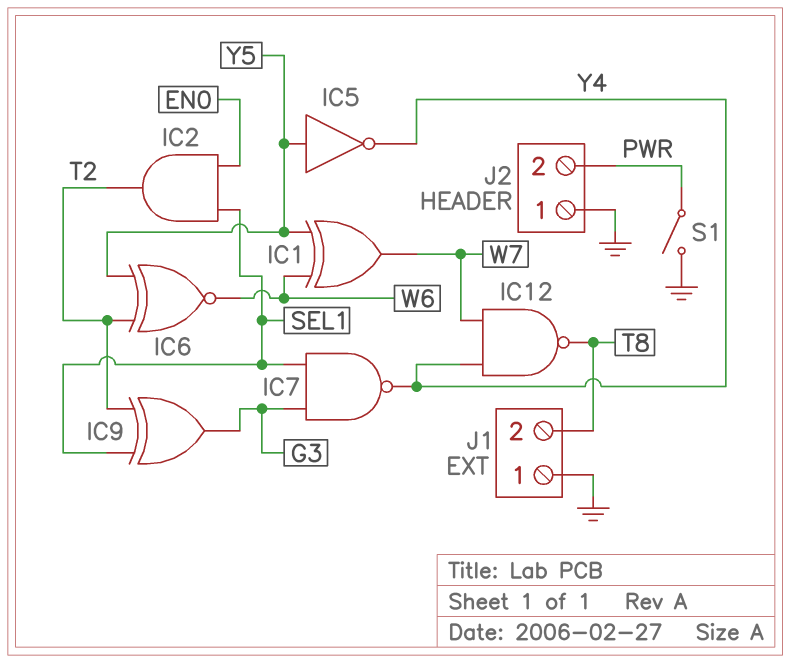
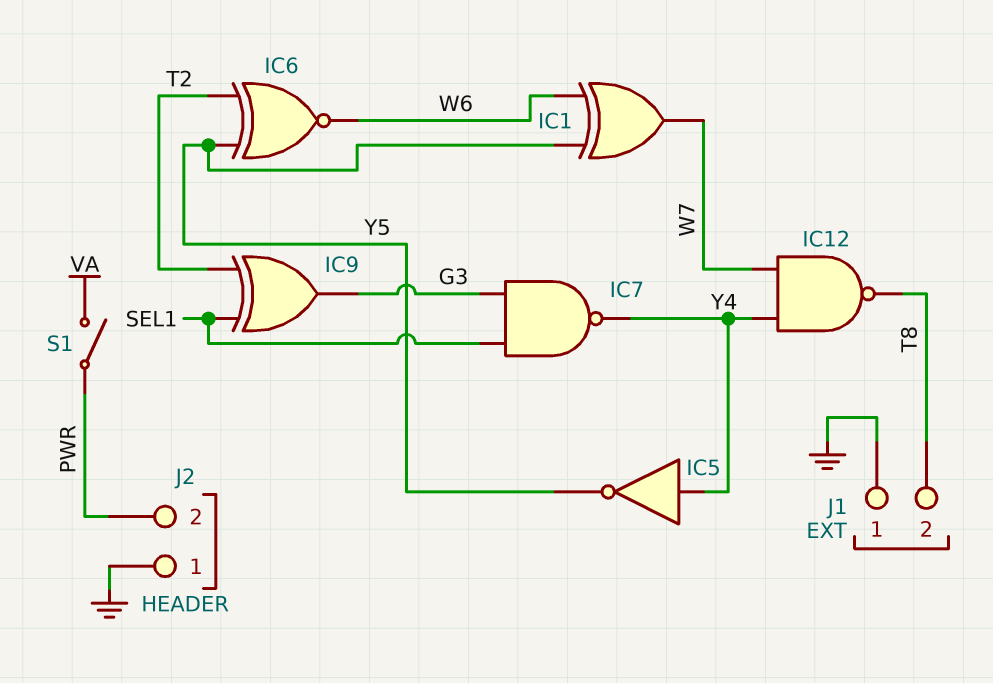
IC2: AND (in EN0, in SEL1, out T2) -> none
IC5: NOT (in Y5, out Y4) -> NOT (in Y4, out Y5)
S1: switch (GND, PWR) -> switch (PWR, VA)

